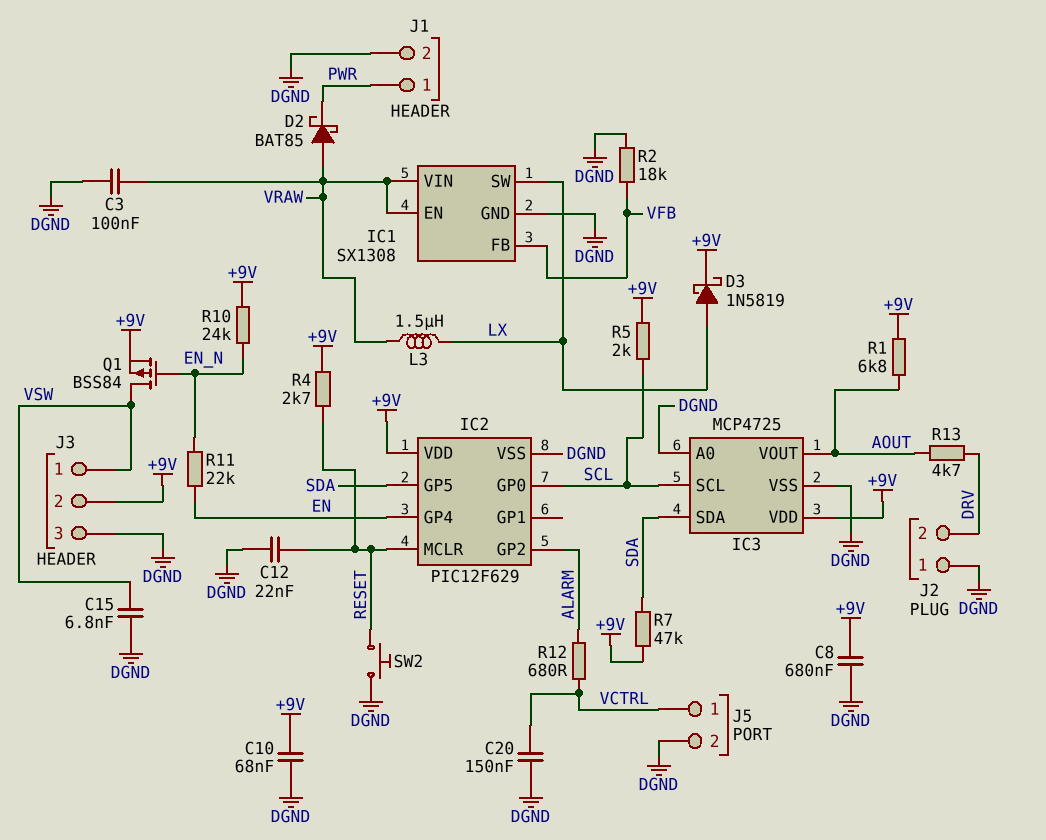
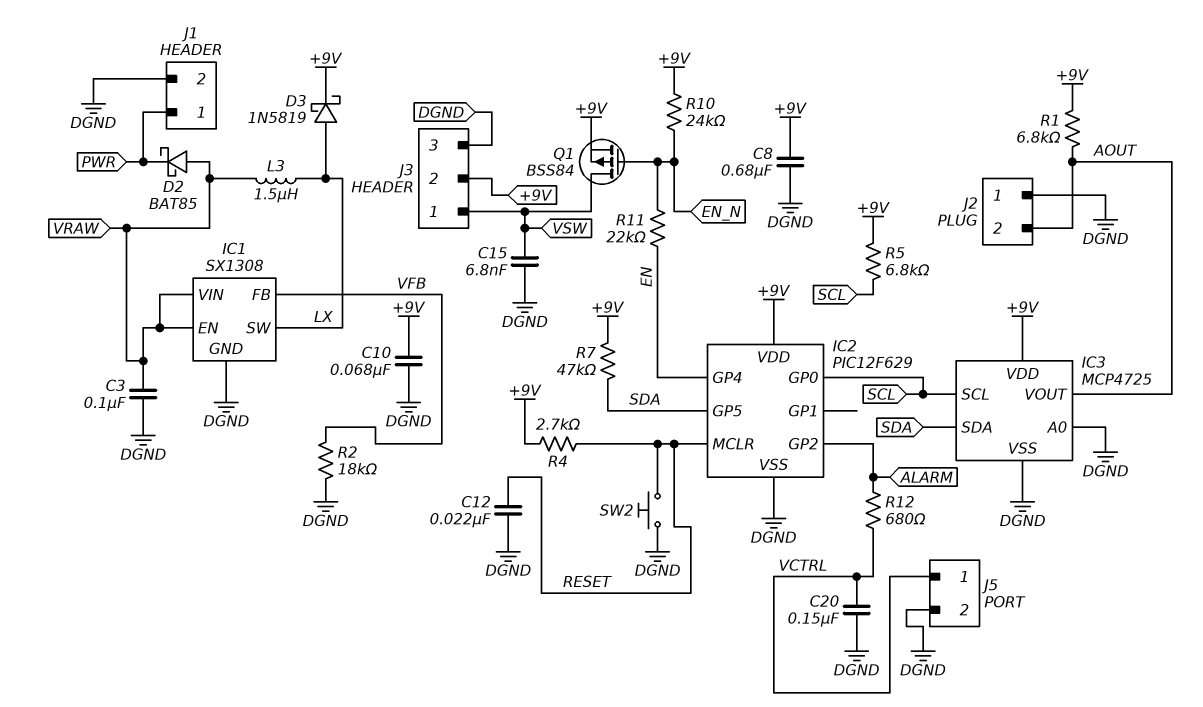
J2 pin 2: DRV -> AOUT
R5: 2k (+9V, SCL) -> 6.8k (+9V, SCL)
R13: 4.7k (AOUT, DRV) -> none

